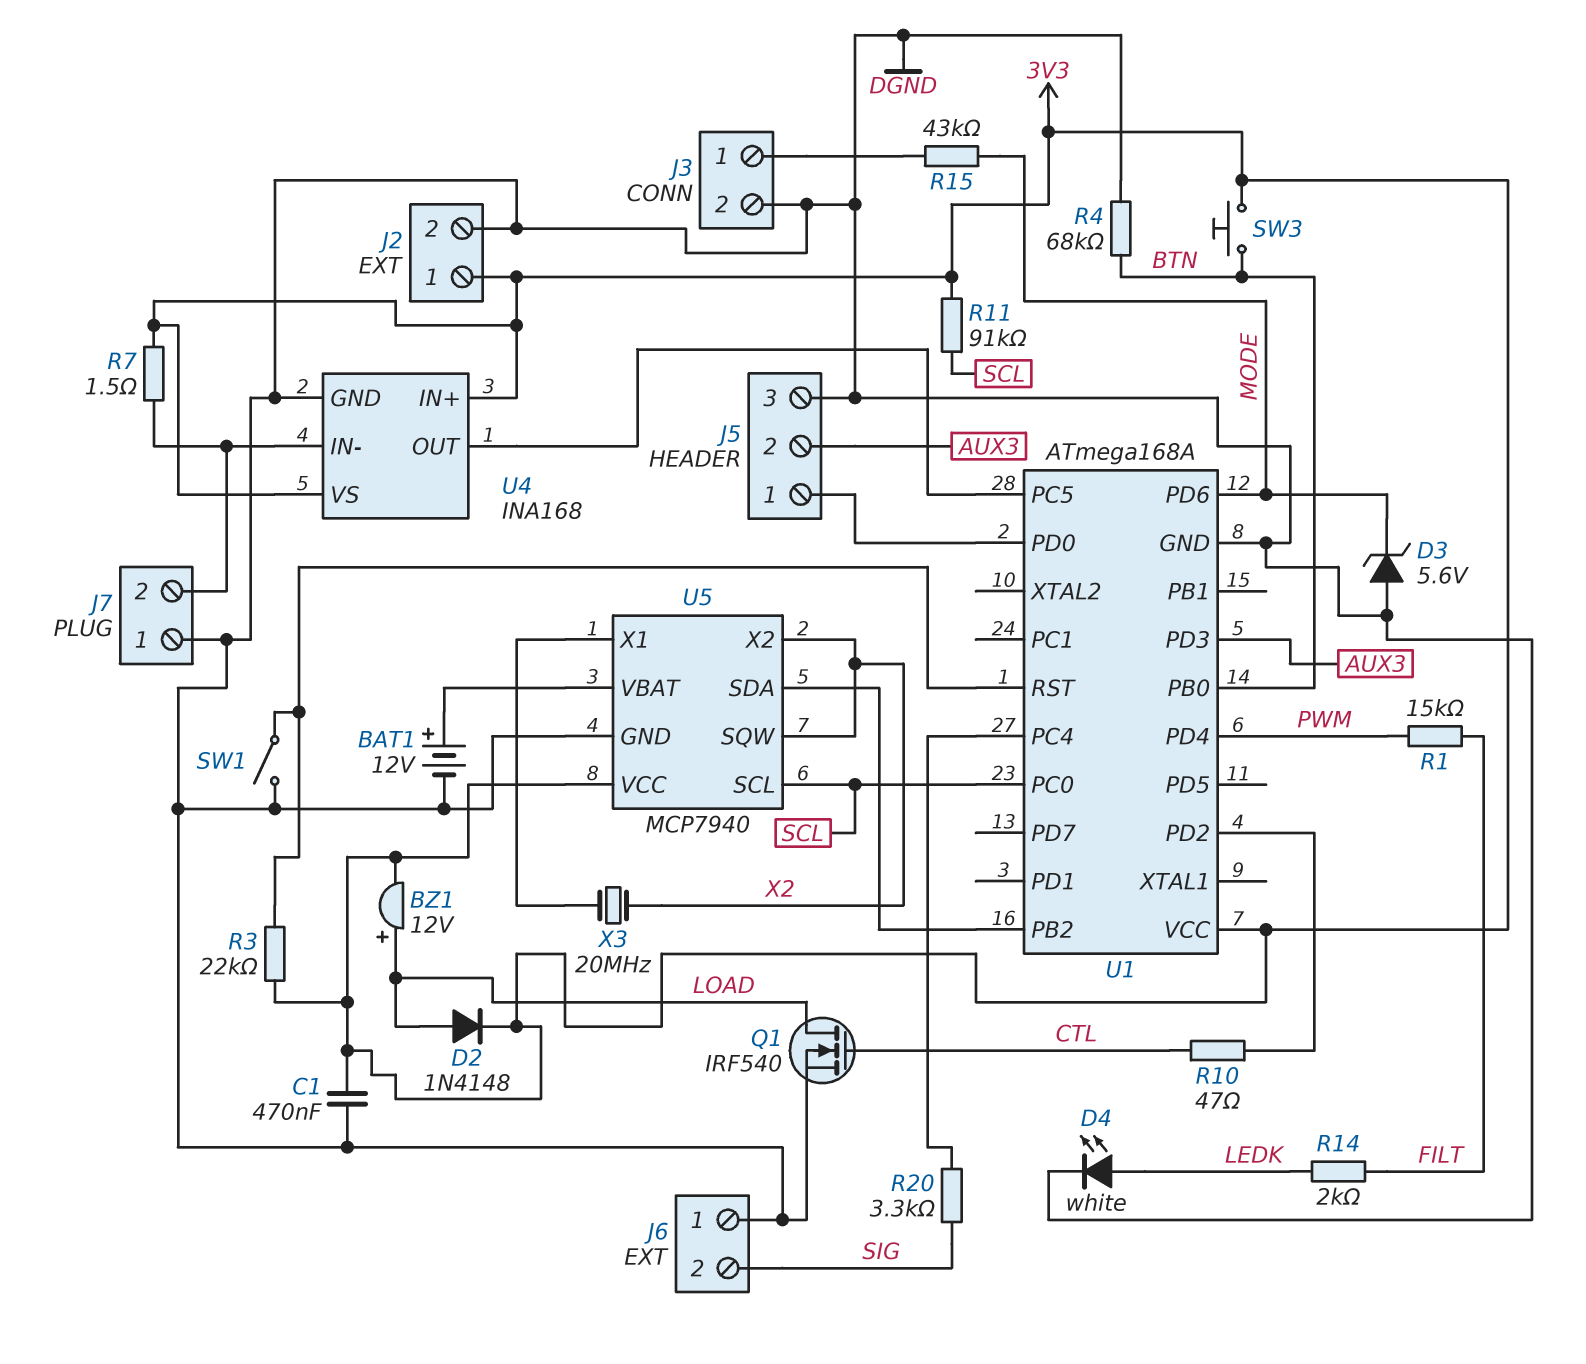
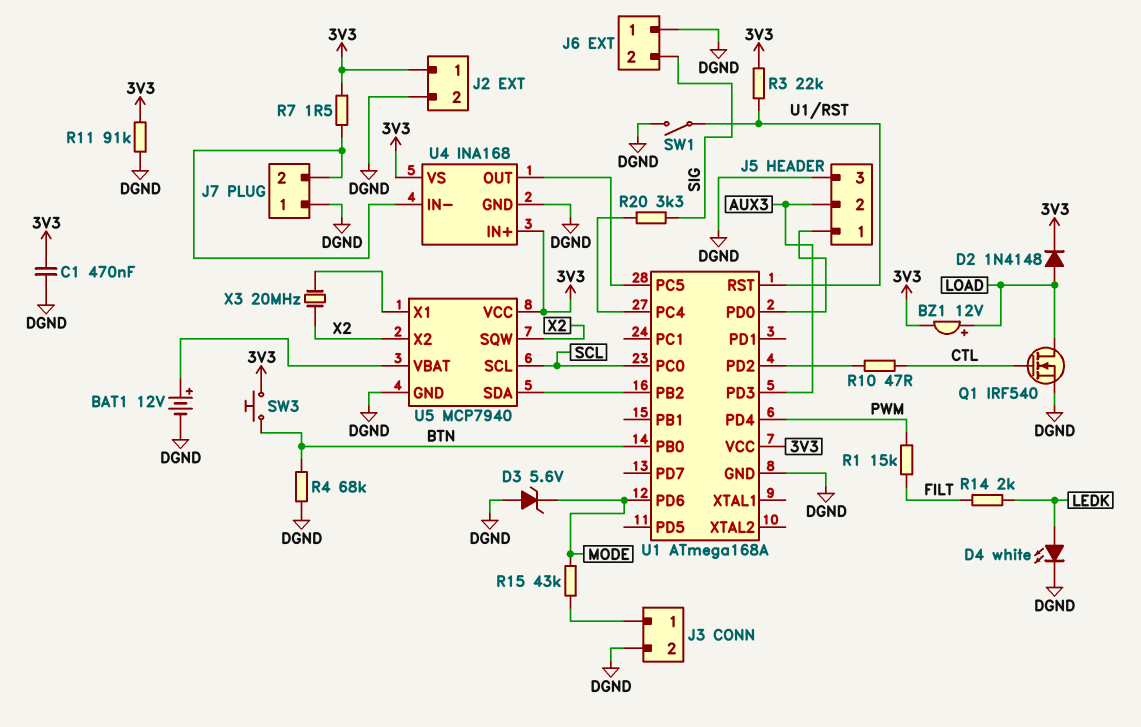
R11: 91k (3V3, SCL) -> 91k (3V3, DGND)

